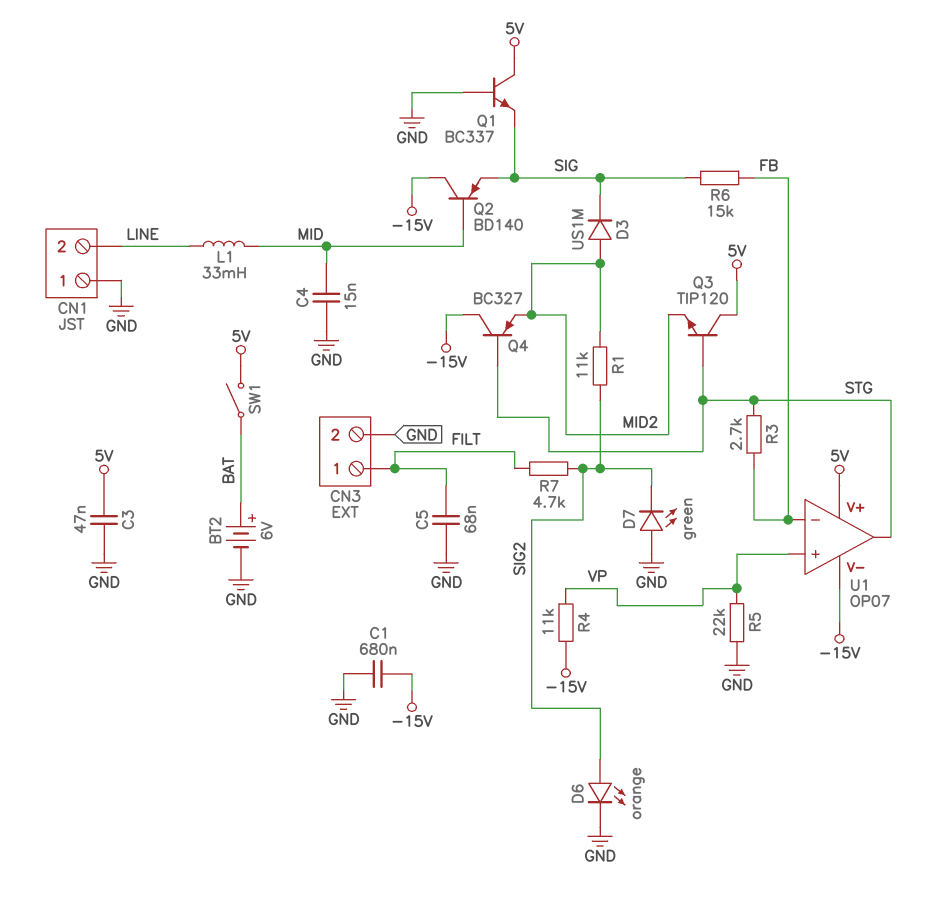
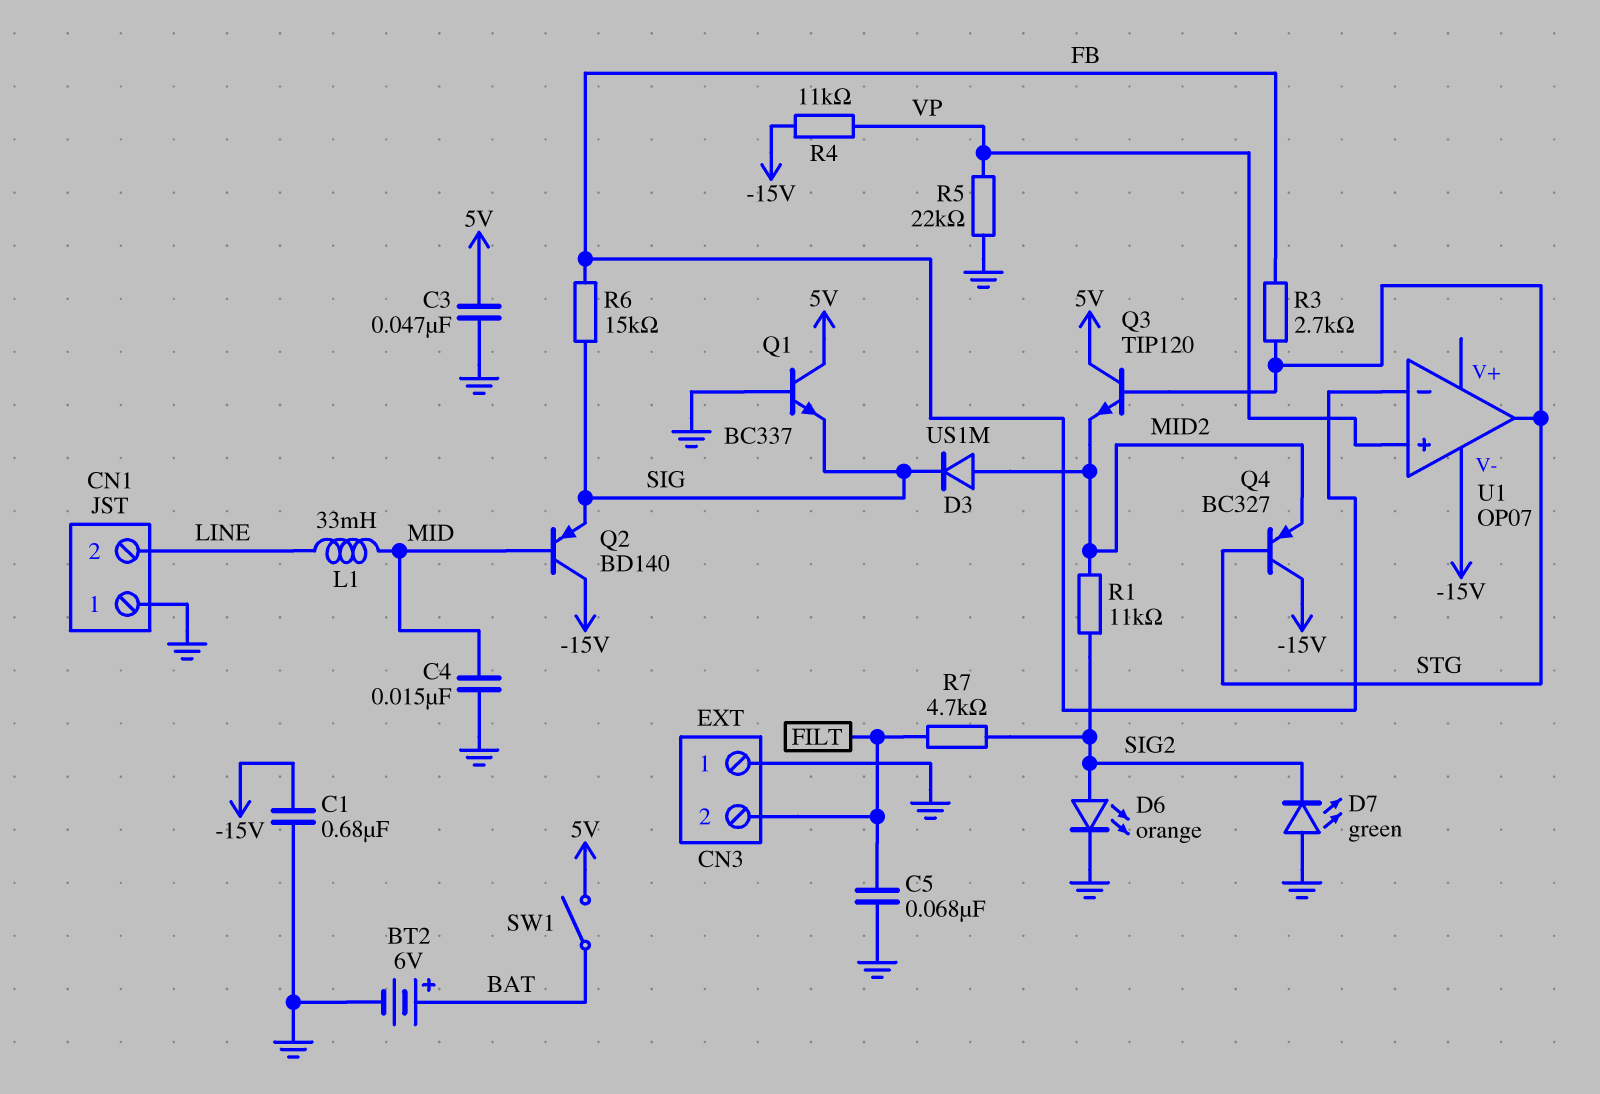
CN3 pin 1: FILT -> GND
CN3 pin 2: GND -> FILT
U1 pin V+: 5V -> none

